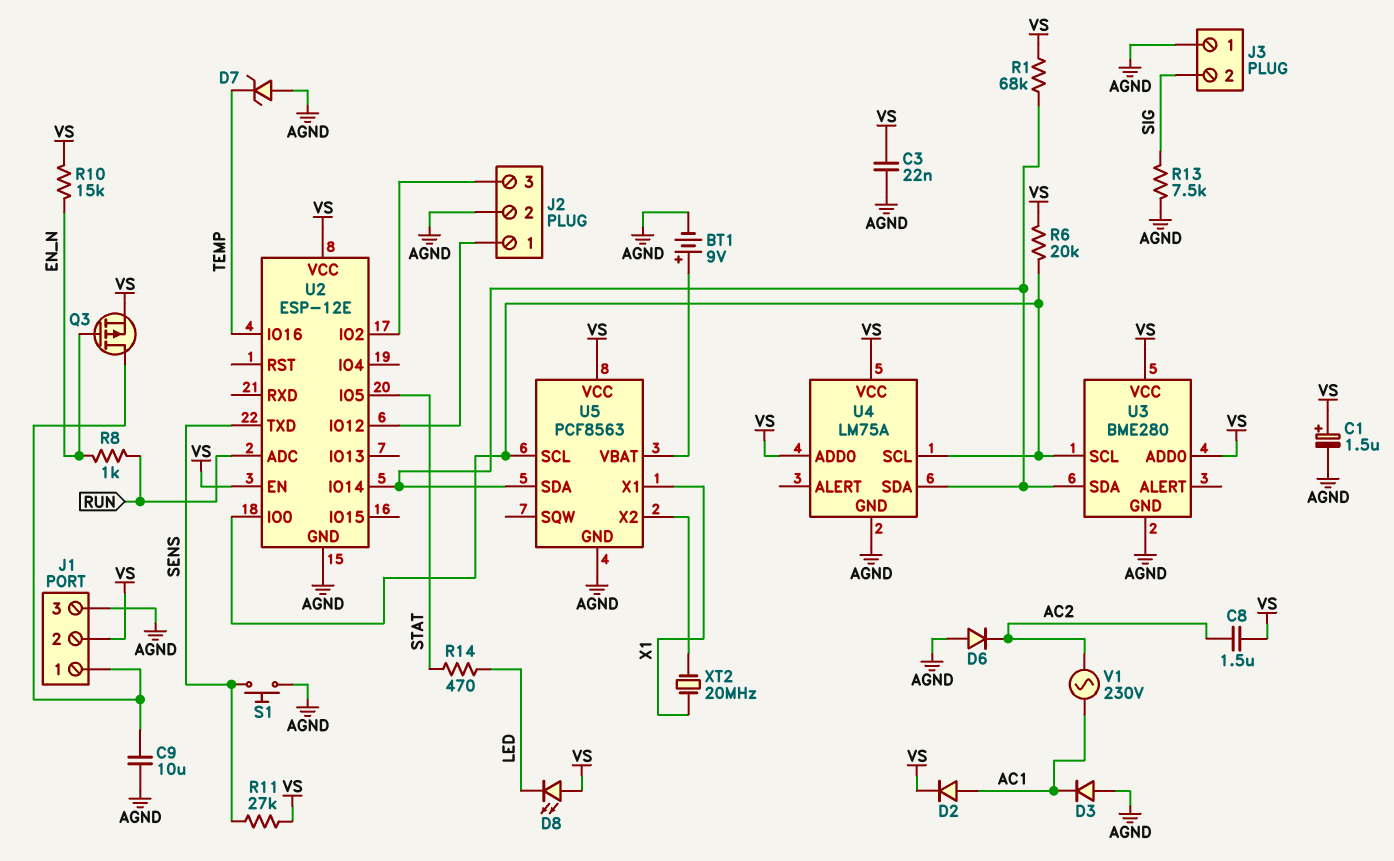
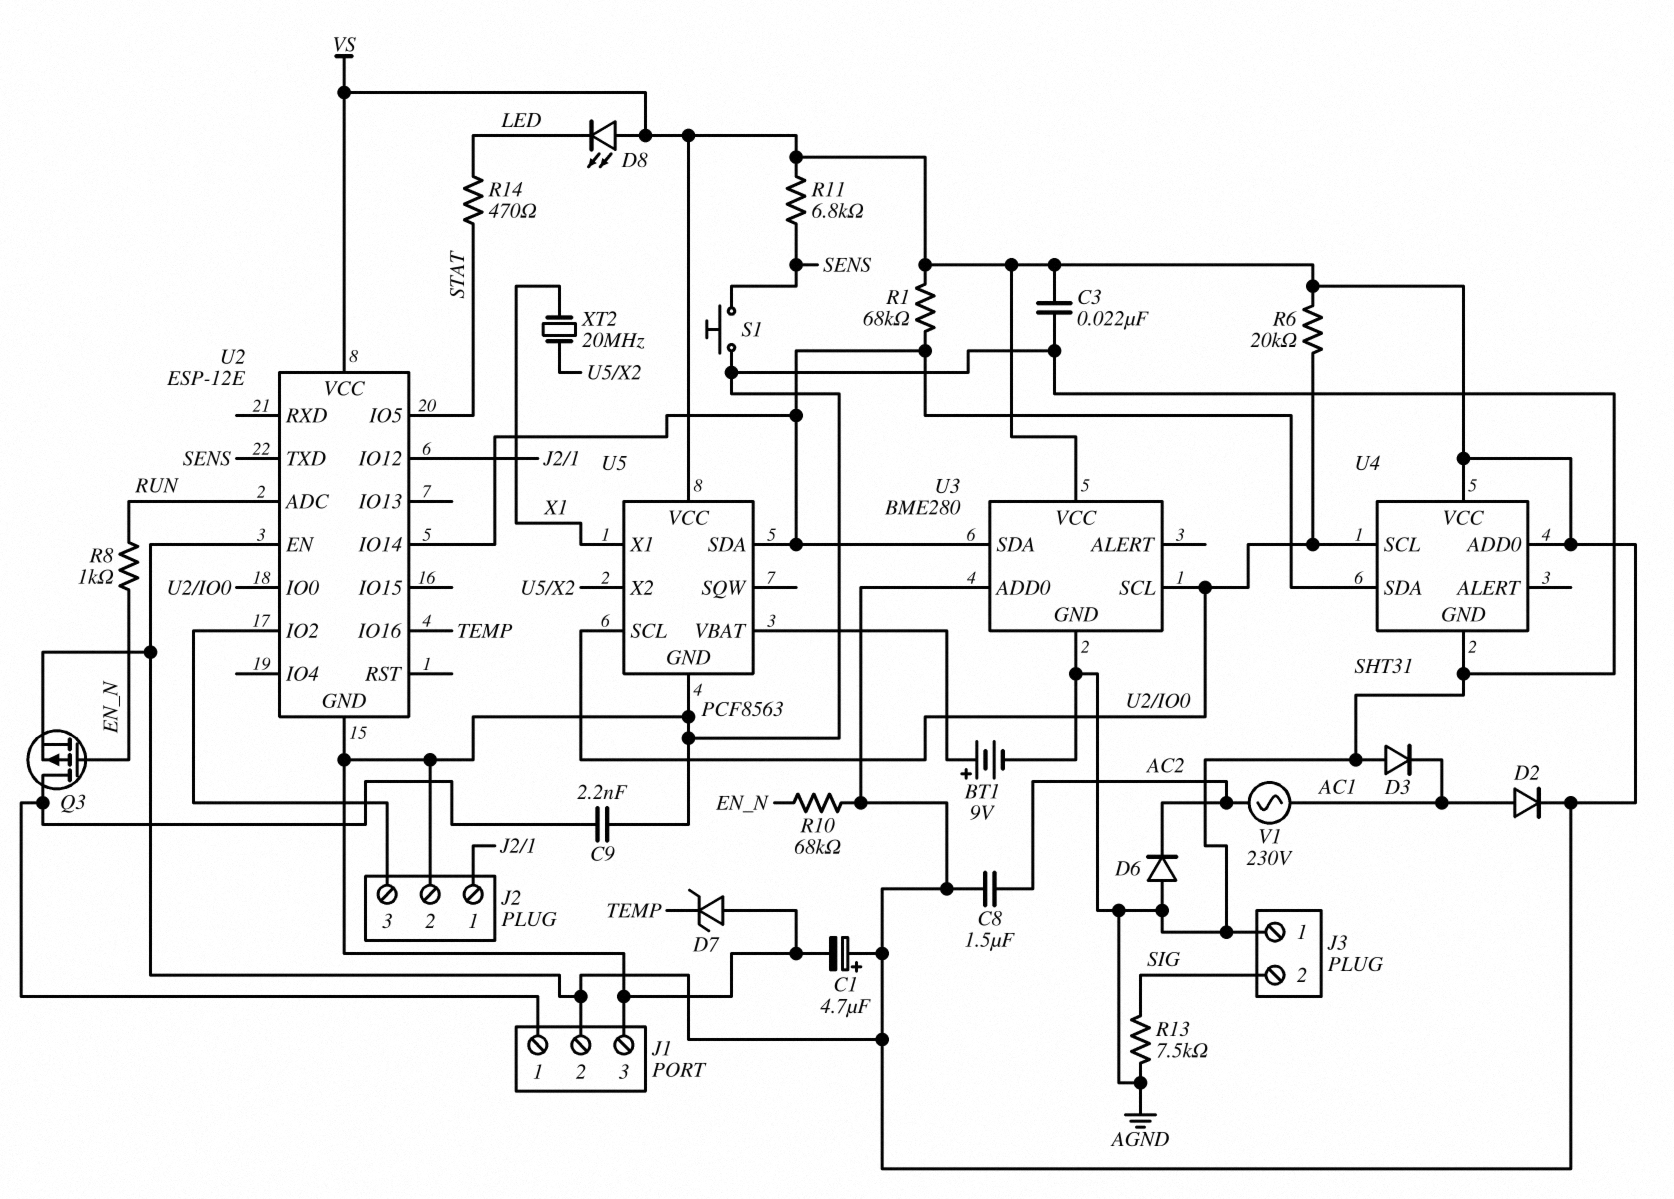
C1: 1.5uF (plus VS, minus AGND) -> 4.7uF (plus VS, minus AGND)
C9: 10uF (AGND, J1/1) -> 2.2nF (AGND, J1/1)
R10: 15k (EN_N, VS) -> 68k (EN_N, VS)
R11: 27k (SENS, VS) -> 6.8k (SENS, VS)
U4: LM75A -> SHT31

